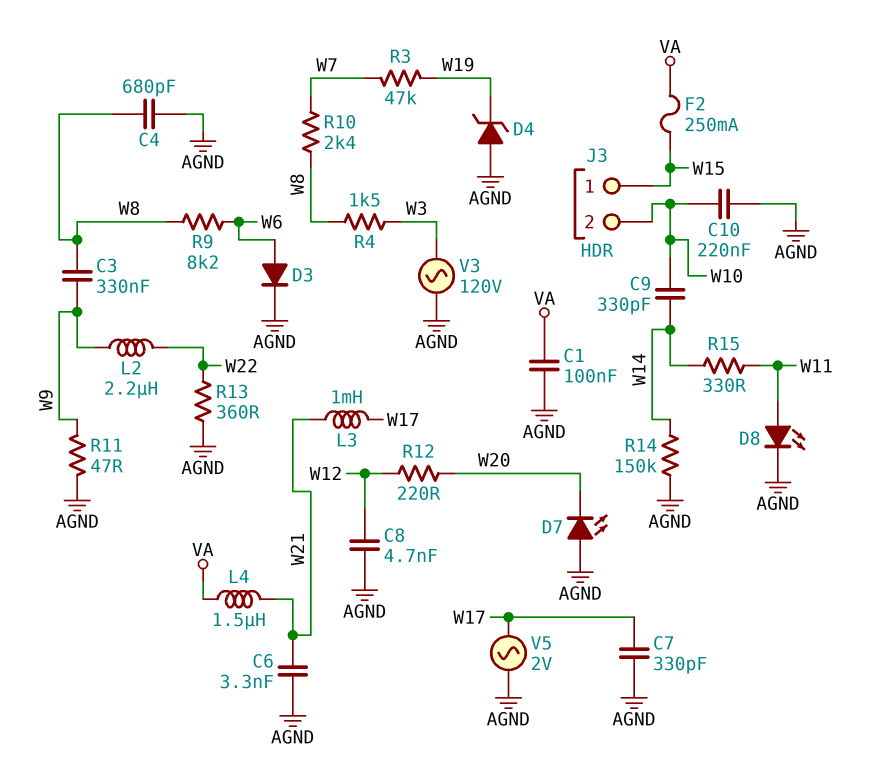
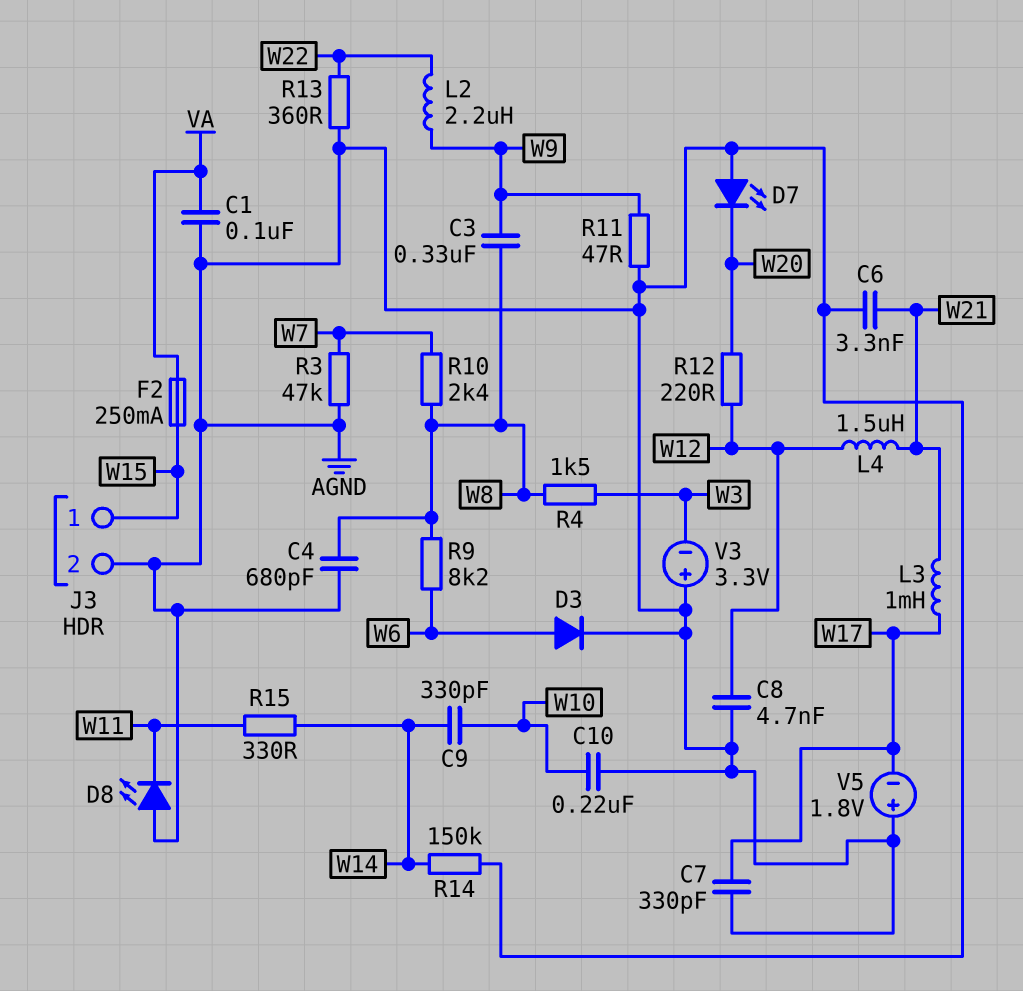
D4: zener (A AGND, K W19) -> none
D8: LED (A W11, K AGND) -> LED (A AGND, K W11)
J3 pin 2: W10 -> AGND
L4: 1.5uH (VA, W21) -> 1.5uH (W12, W21)
R3: 47k (W7, W19) -> 47k (AGND, W7)
V3: AC 120V (AGND, W3) -> 3.3V (plus AGND, minus W3)
V5: AC 2V (AGND, W17) -> 1.8V (plus AGND, minus W17)

